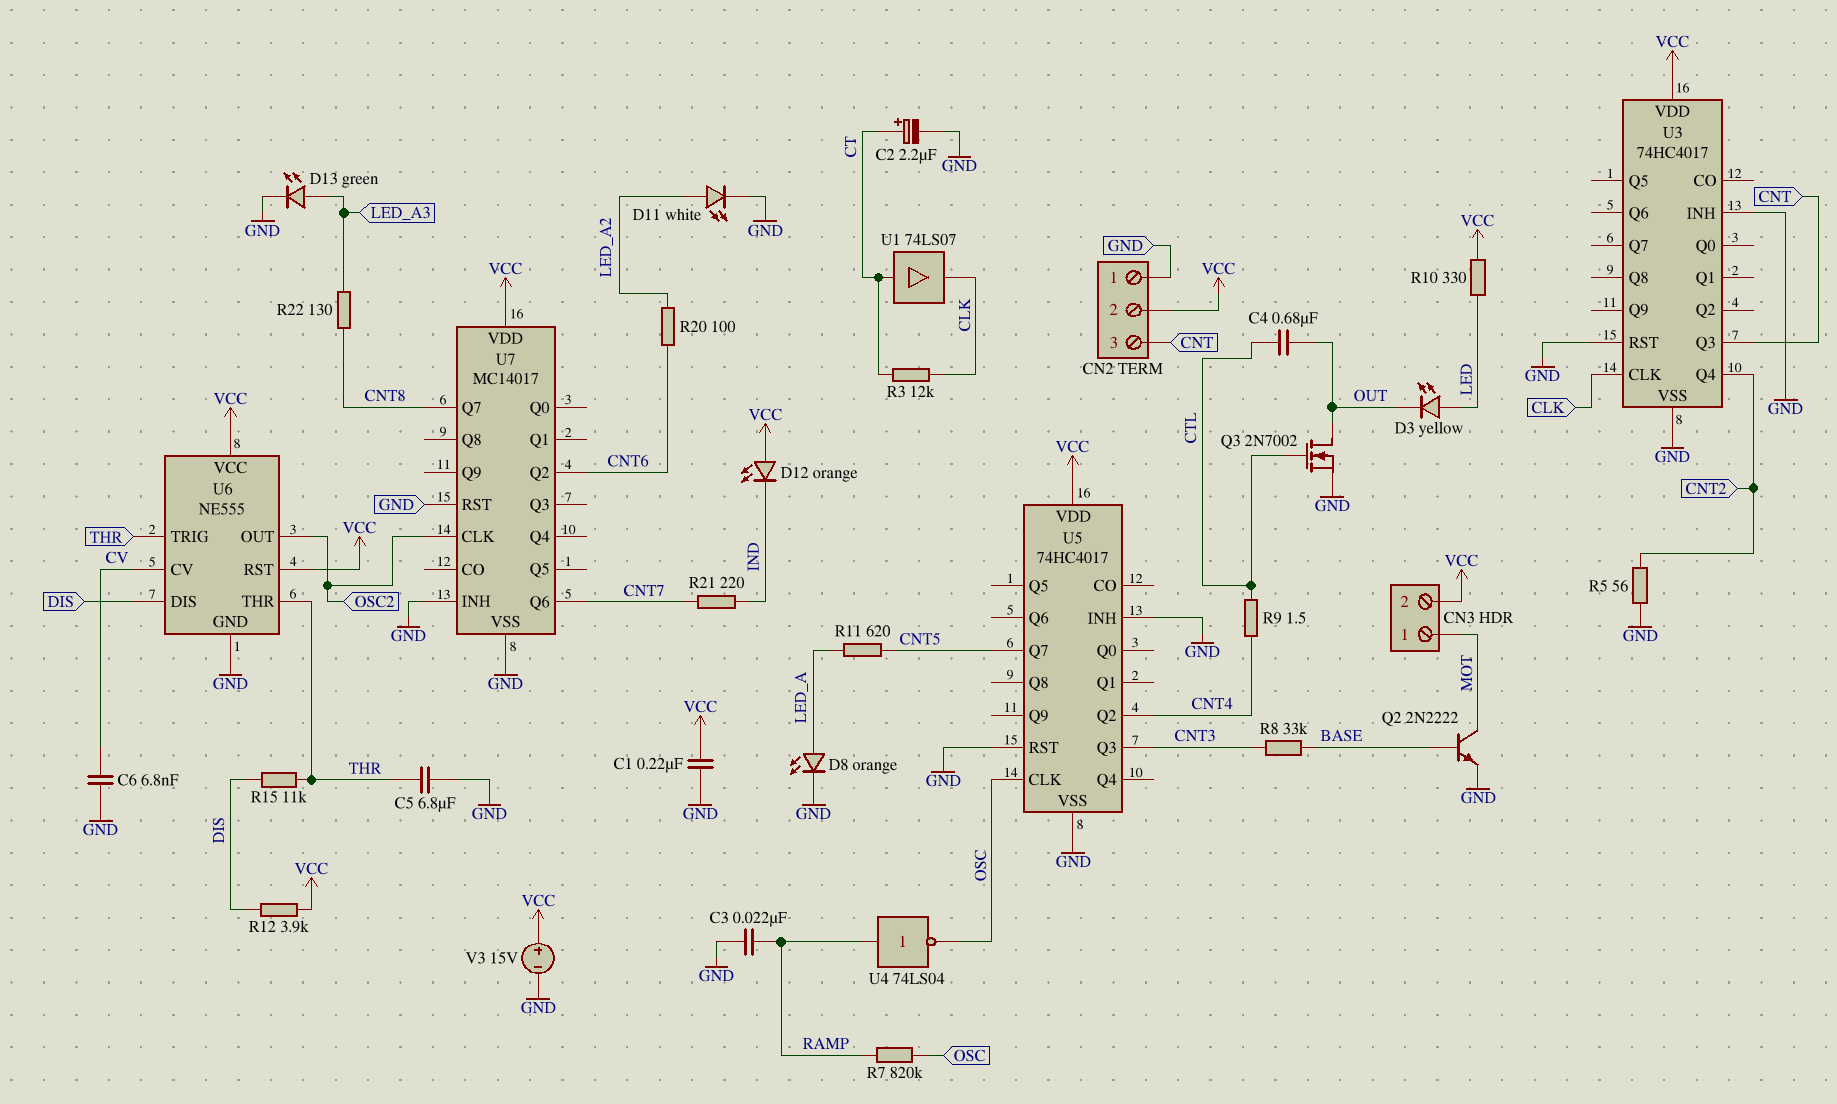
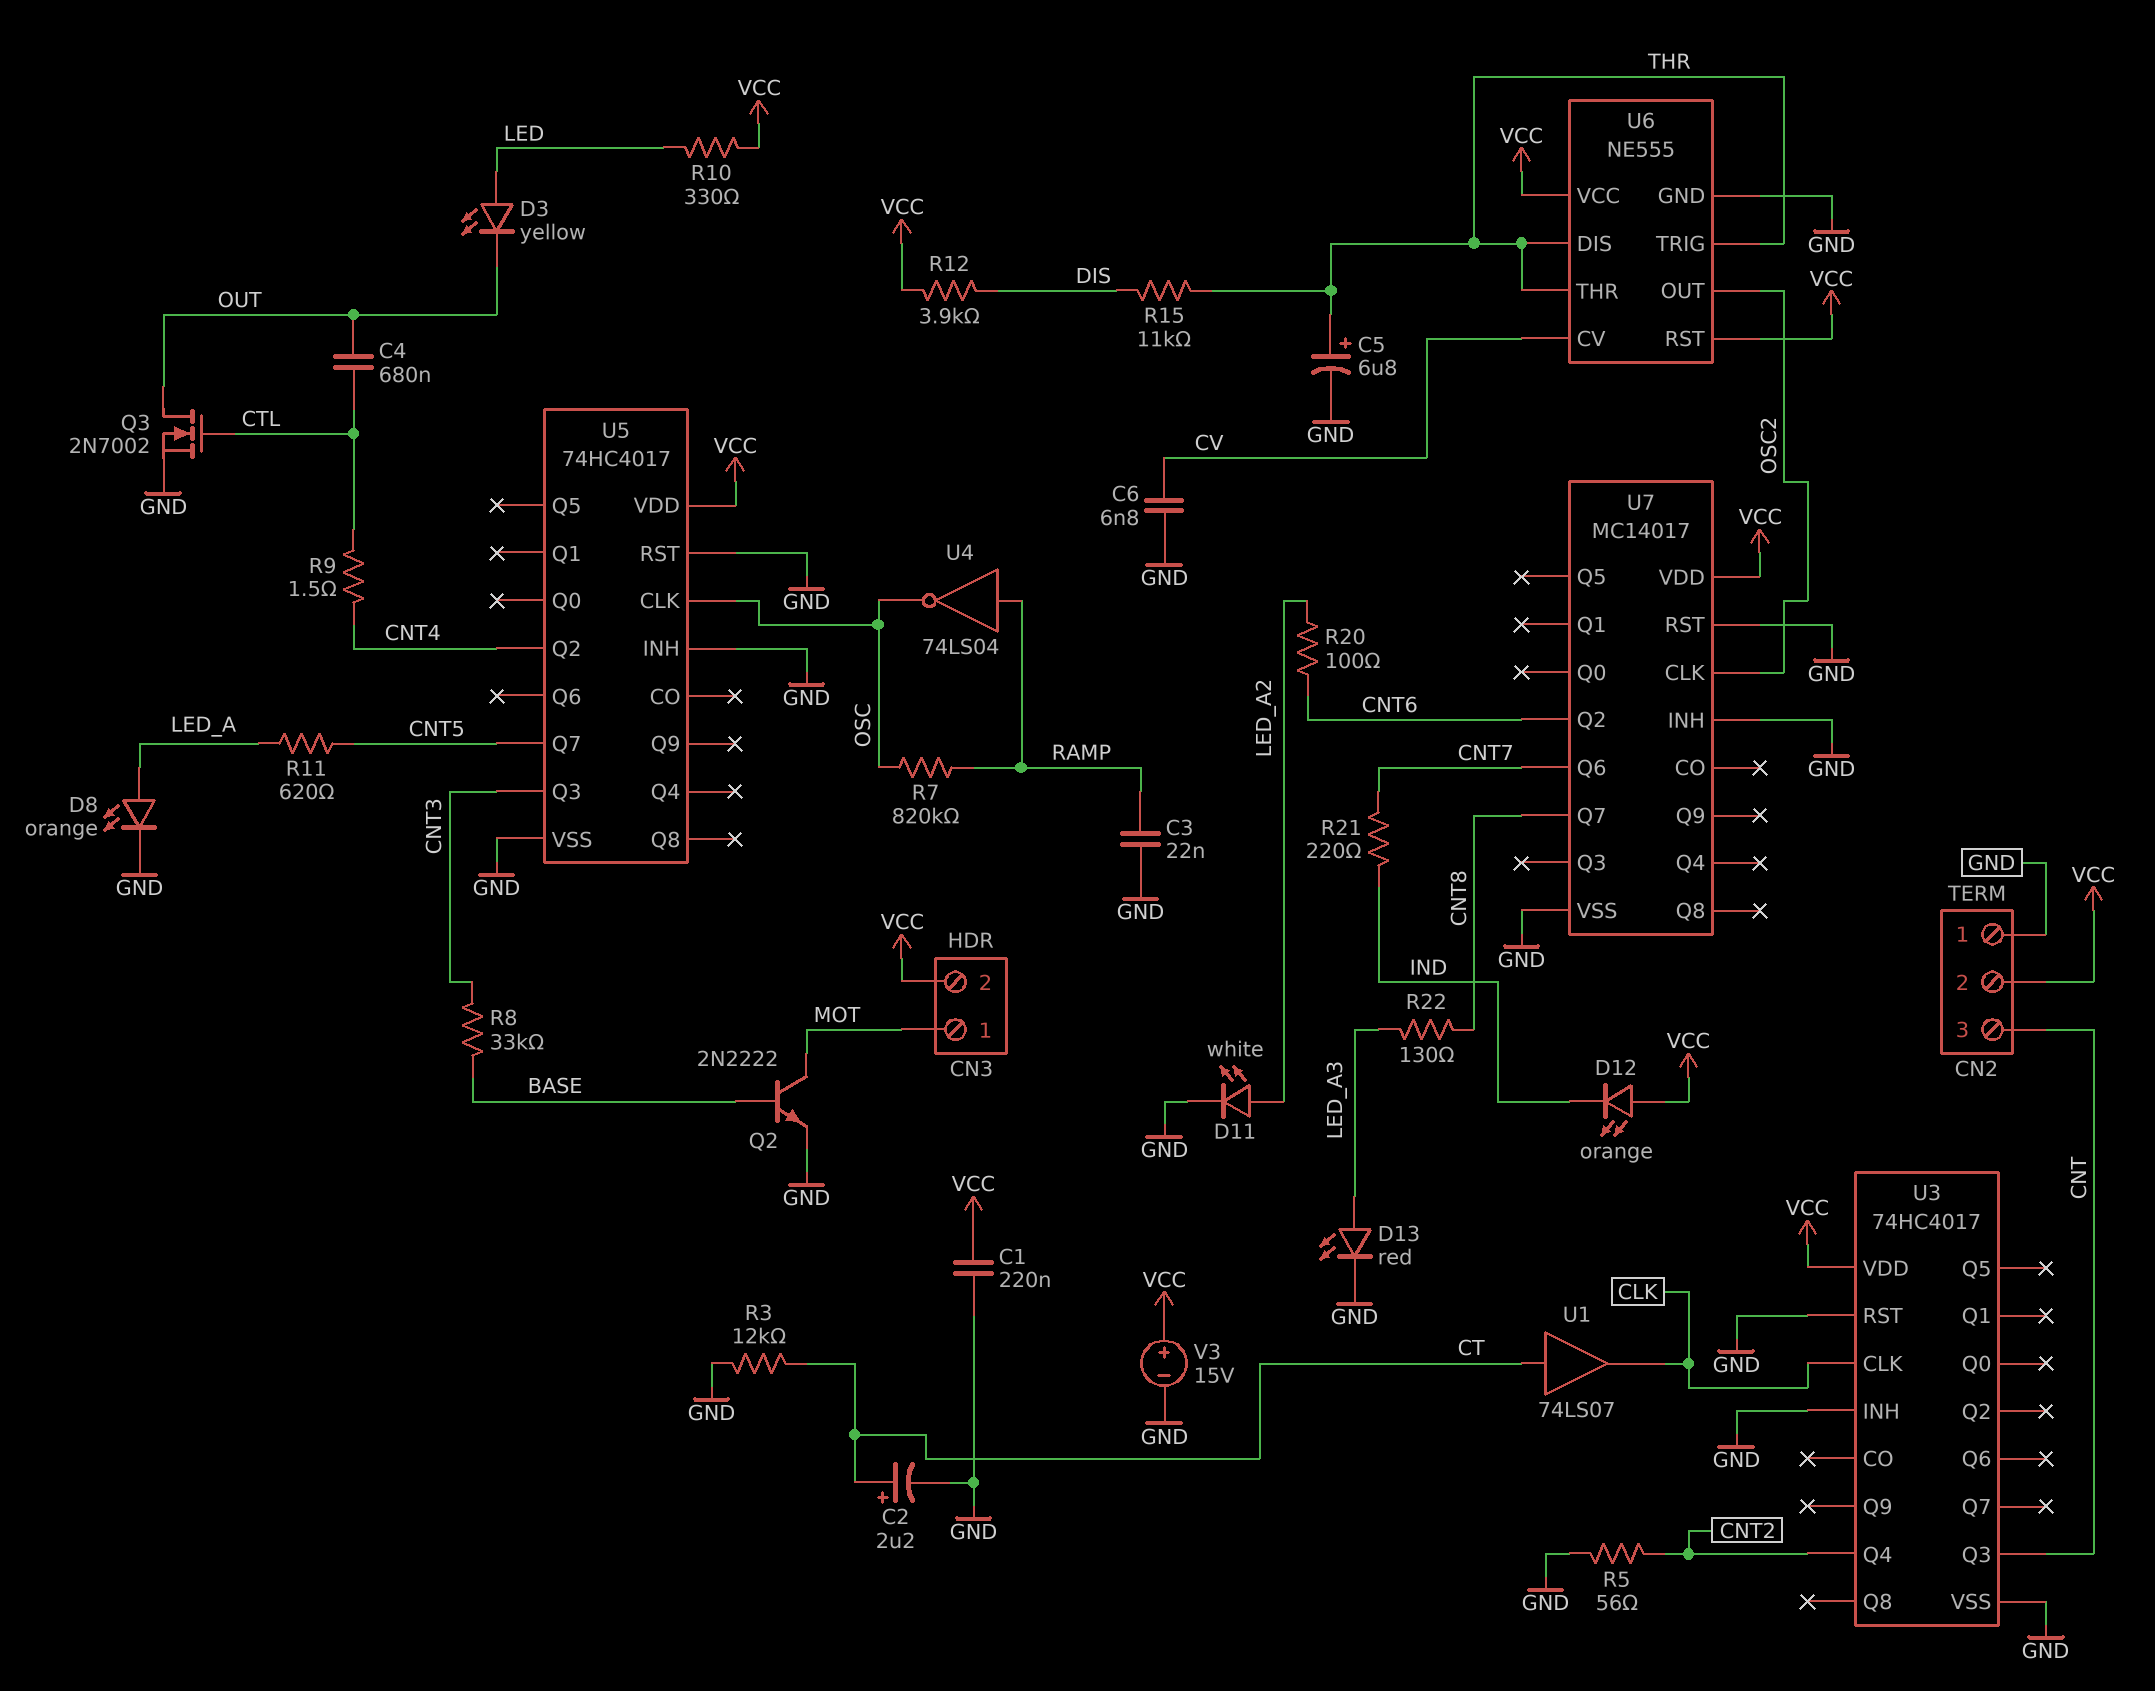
C5: 6.8uF (GND, THR) -> 6.8uF (plus THR, minus GND)
D13: LED green (A LED_A3, K GND) -> LED red (A LED_A3, K GND)
R3: 12k (CLK, CT) -> 12k (CT, GND)
U6 pin DIS: DIS -> THR

